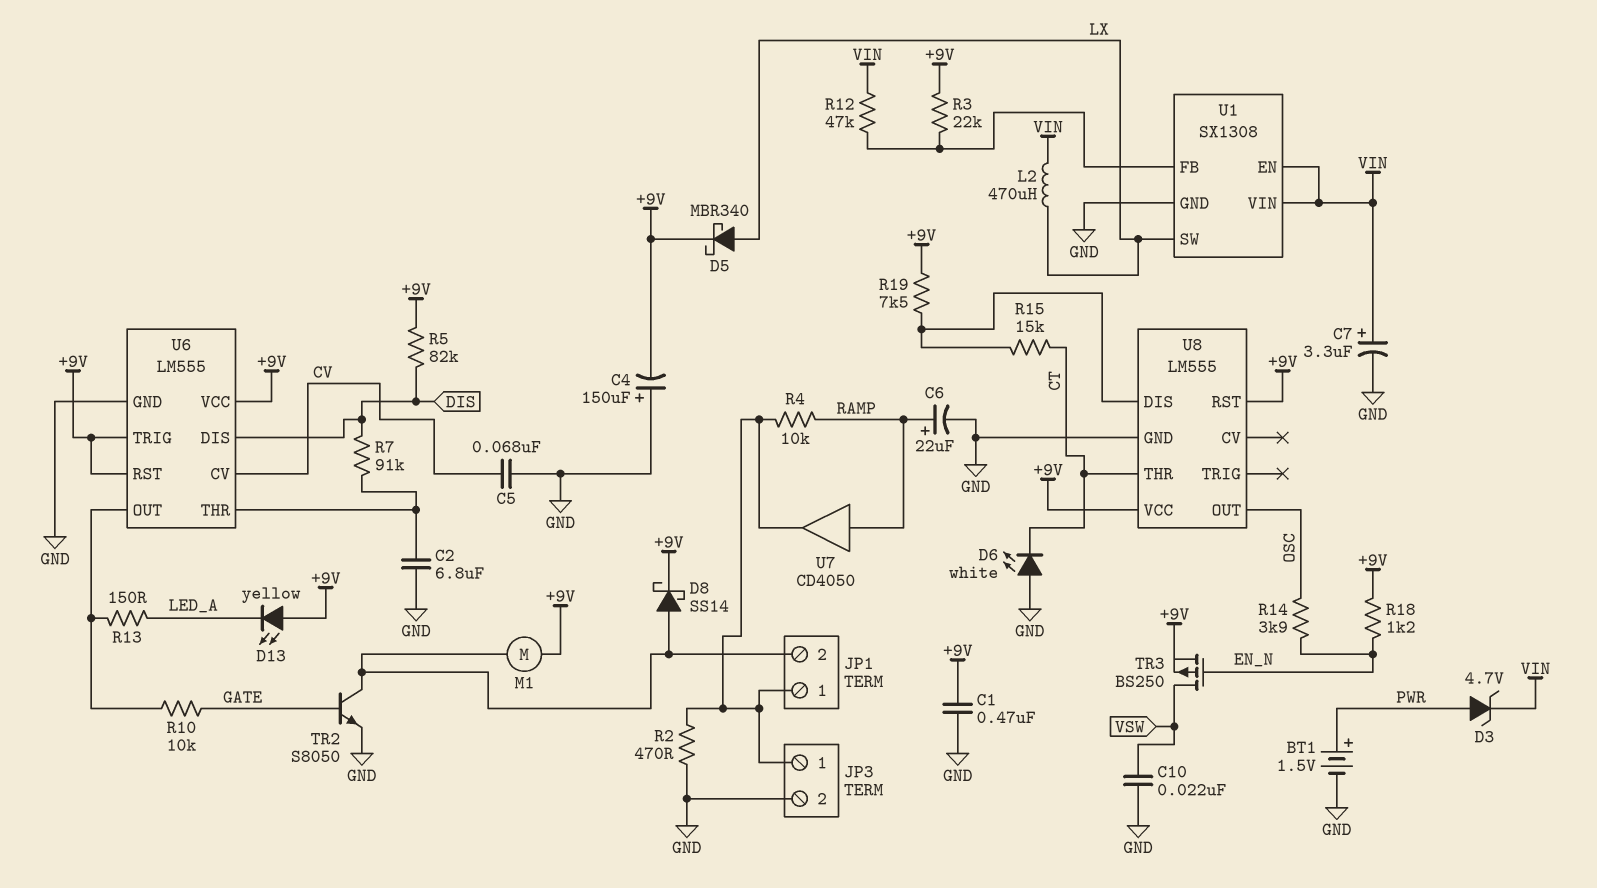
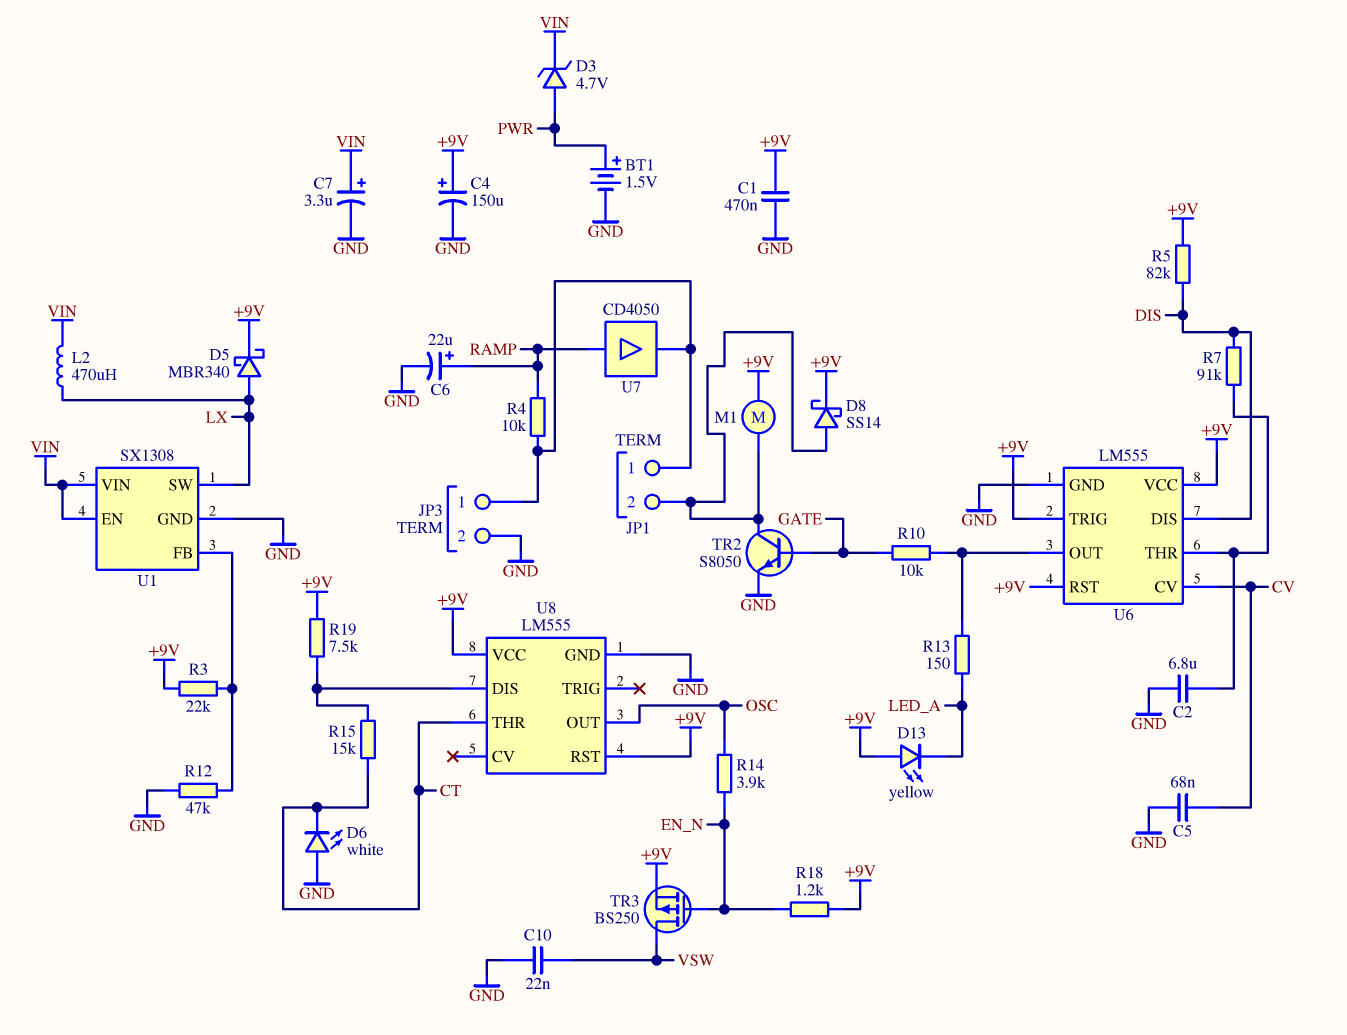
C4: 150uF (plus GND, minus +9V) -> 150uF (plus +9V, minus GND)
R2: 470 (GND, JP1/1) -> none
R12: 47k (U1/FB, VIN) -> 47k (GND, U1/FB)

